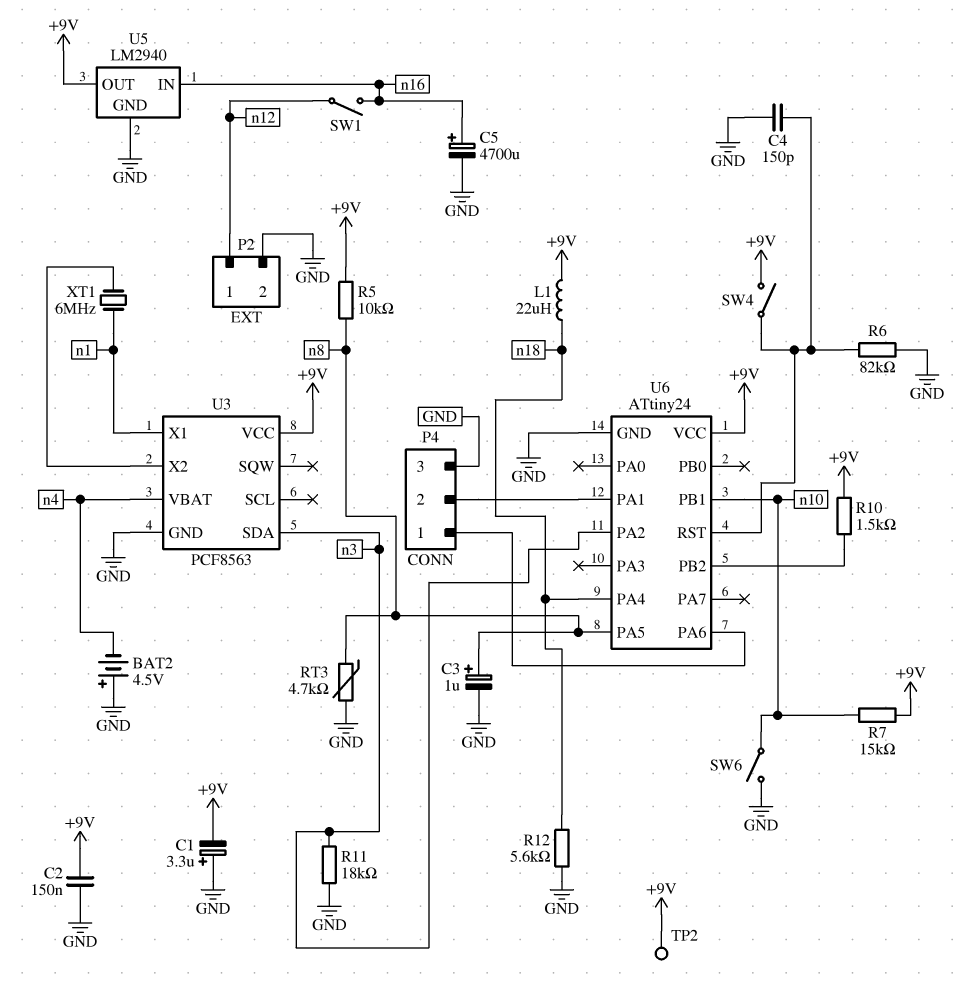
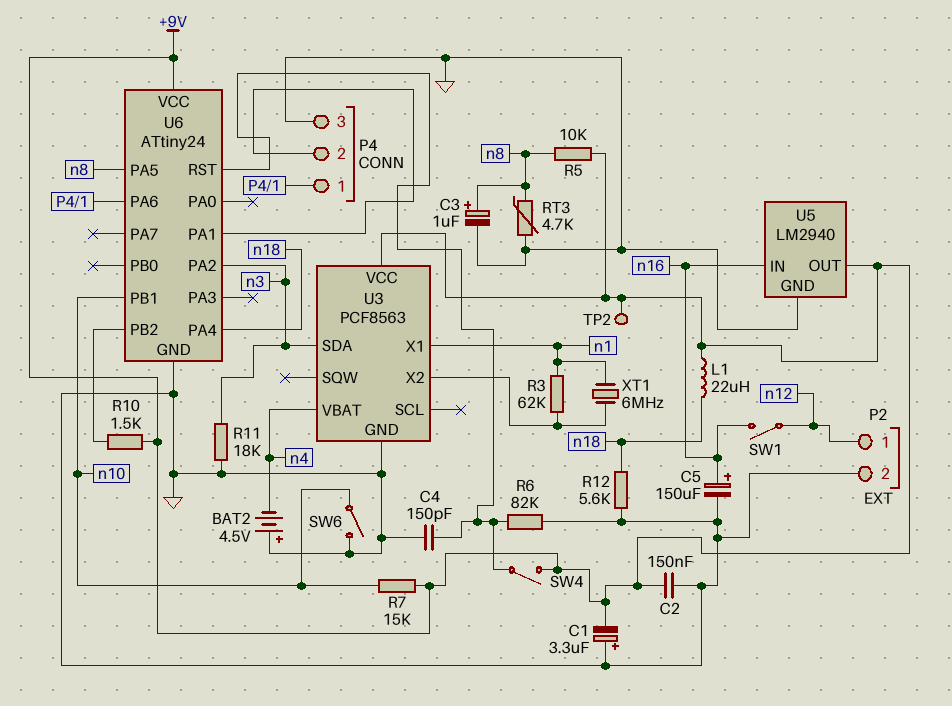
C5: 4700uF (plus n16, minus GND) -> 150uF (plus n16, minus GND)
R3: none -> 62k (U3/X2, n1)

